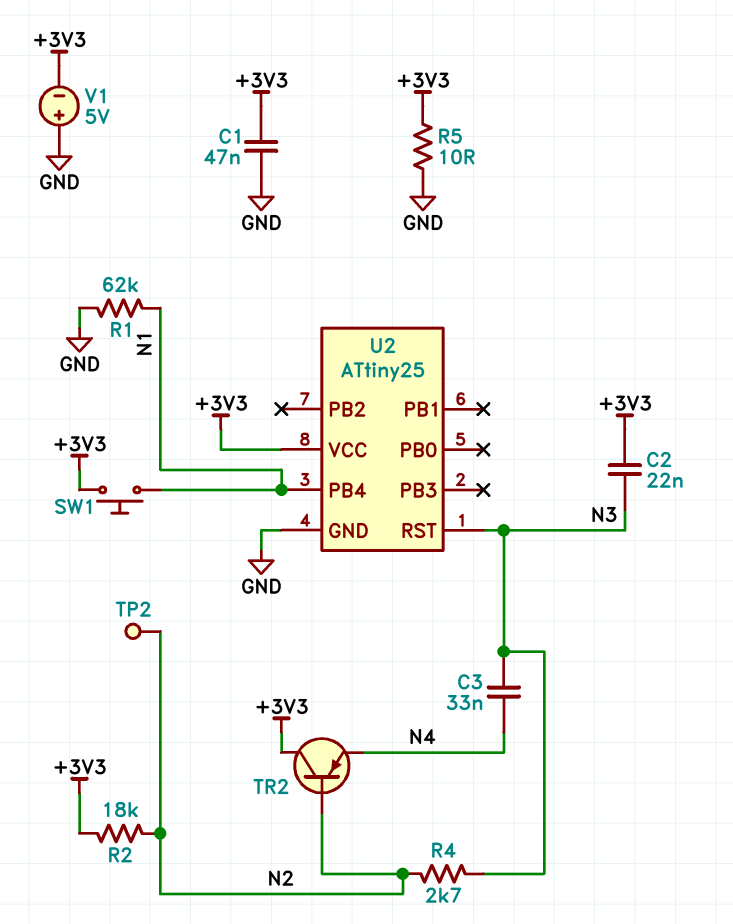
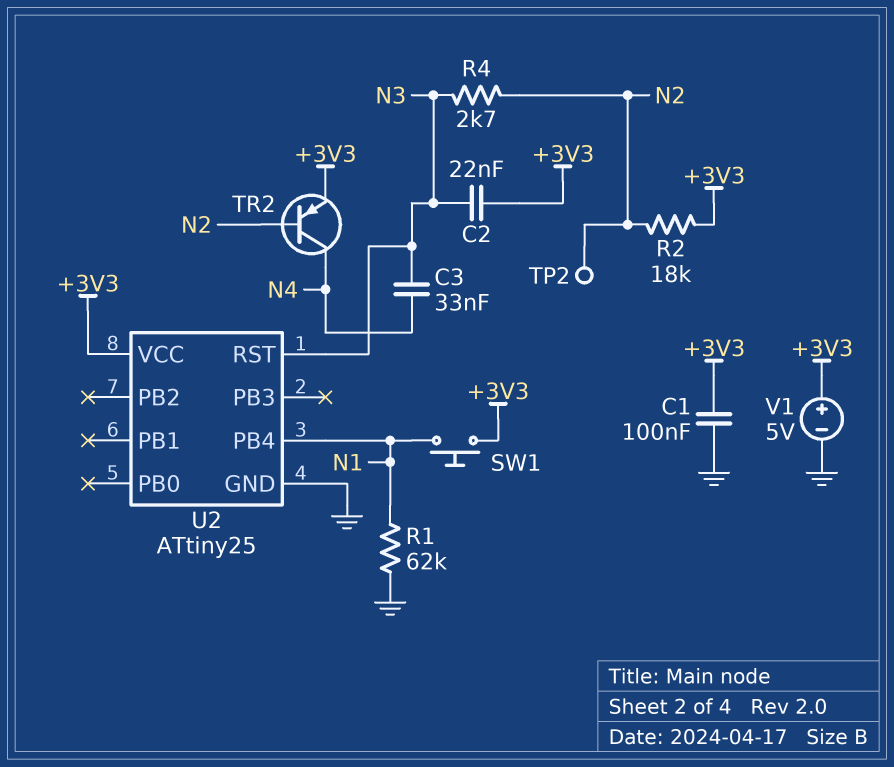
C1: 47nF (+3V3, GND) -> 100nF (+3V3, GND)
R5: 10 (+3V3, GND) -> none
TR2: PNP (B N2, C +3V3, E N4) -> PNP (B N2, C N4, E +3V3)
V1: 5V (plus GND, minus +3V3) -> 5V (plus +3V3, minus GND)

